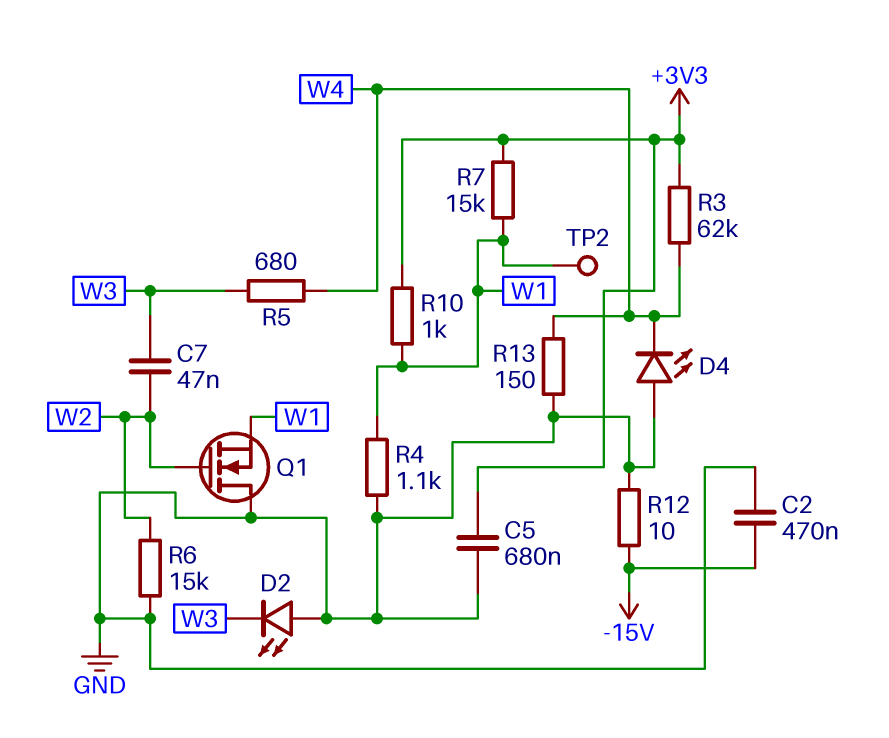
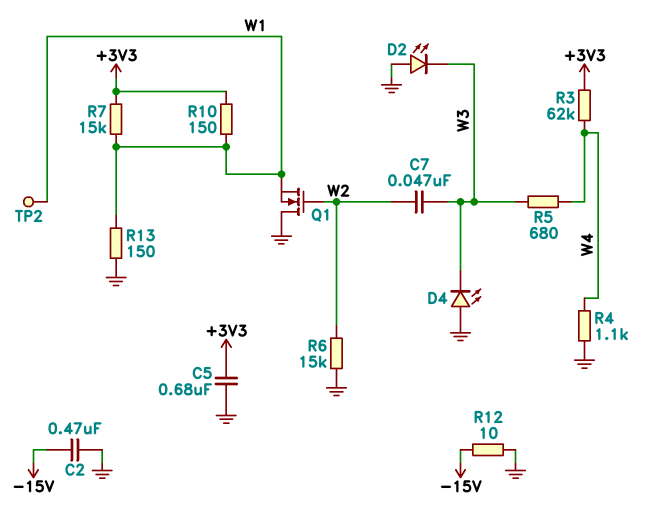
D4: LED (A GND, K W4) -> LED (A GND, K W3)
R4: 1.1k (GND, W1) -> 1.1k (GND, W4)
R10: 1k (+3V3, W1) -> 150 (+3V3, W1)
R13: 150 (GND, W4) -> 150 (GND, W1)

